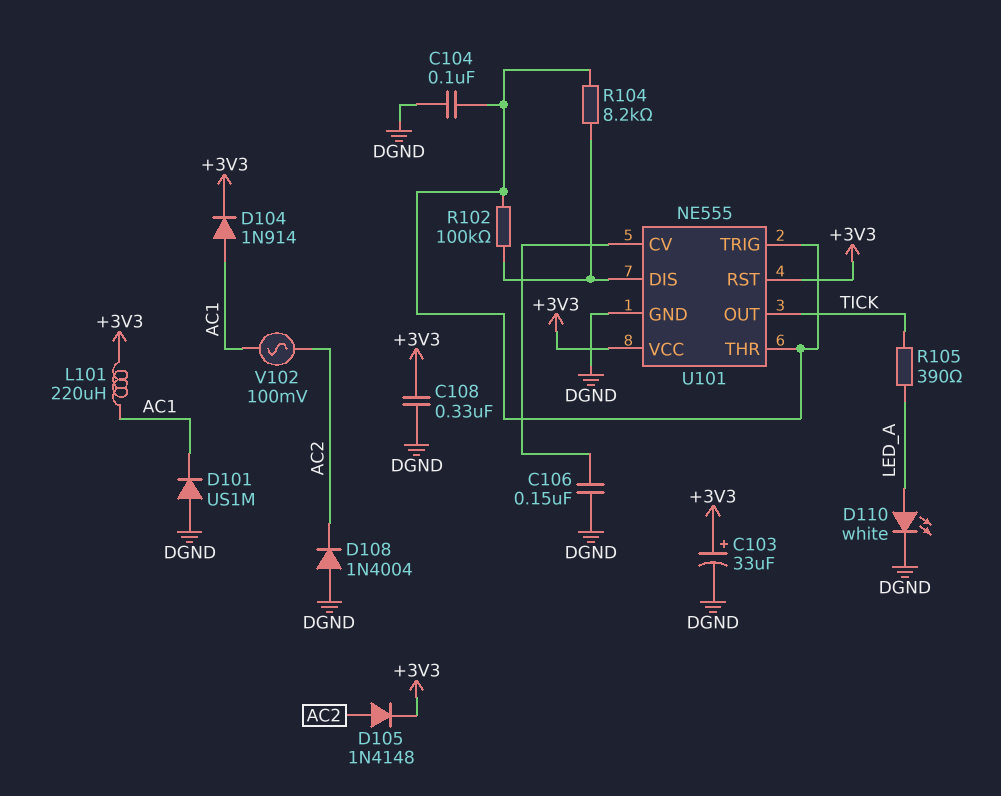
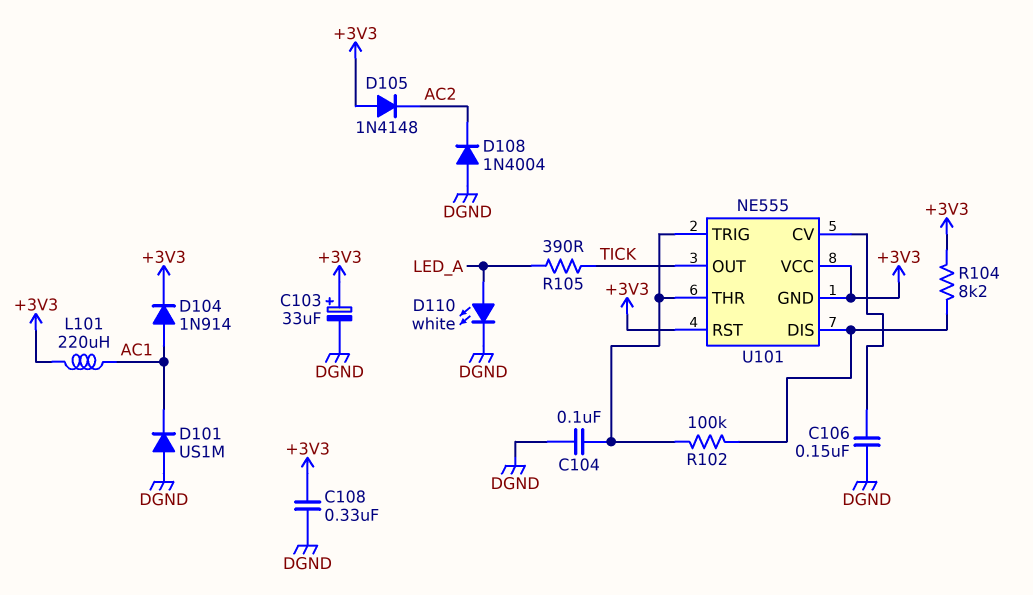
D105: diode 1N4148 (A AC2, K +3V3) -> diode 1N4148 (A +3V3, K AC2)
R104: 8.2k (U101/DIS, U101/THR) -> 8.2k (+3V3, U101/DIS)
U101 pin GND: DGND -> +3V3
V102: AC 100mV (AC1, AC2) -> none

